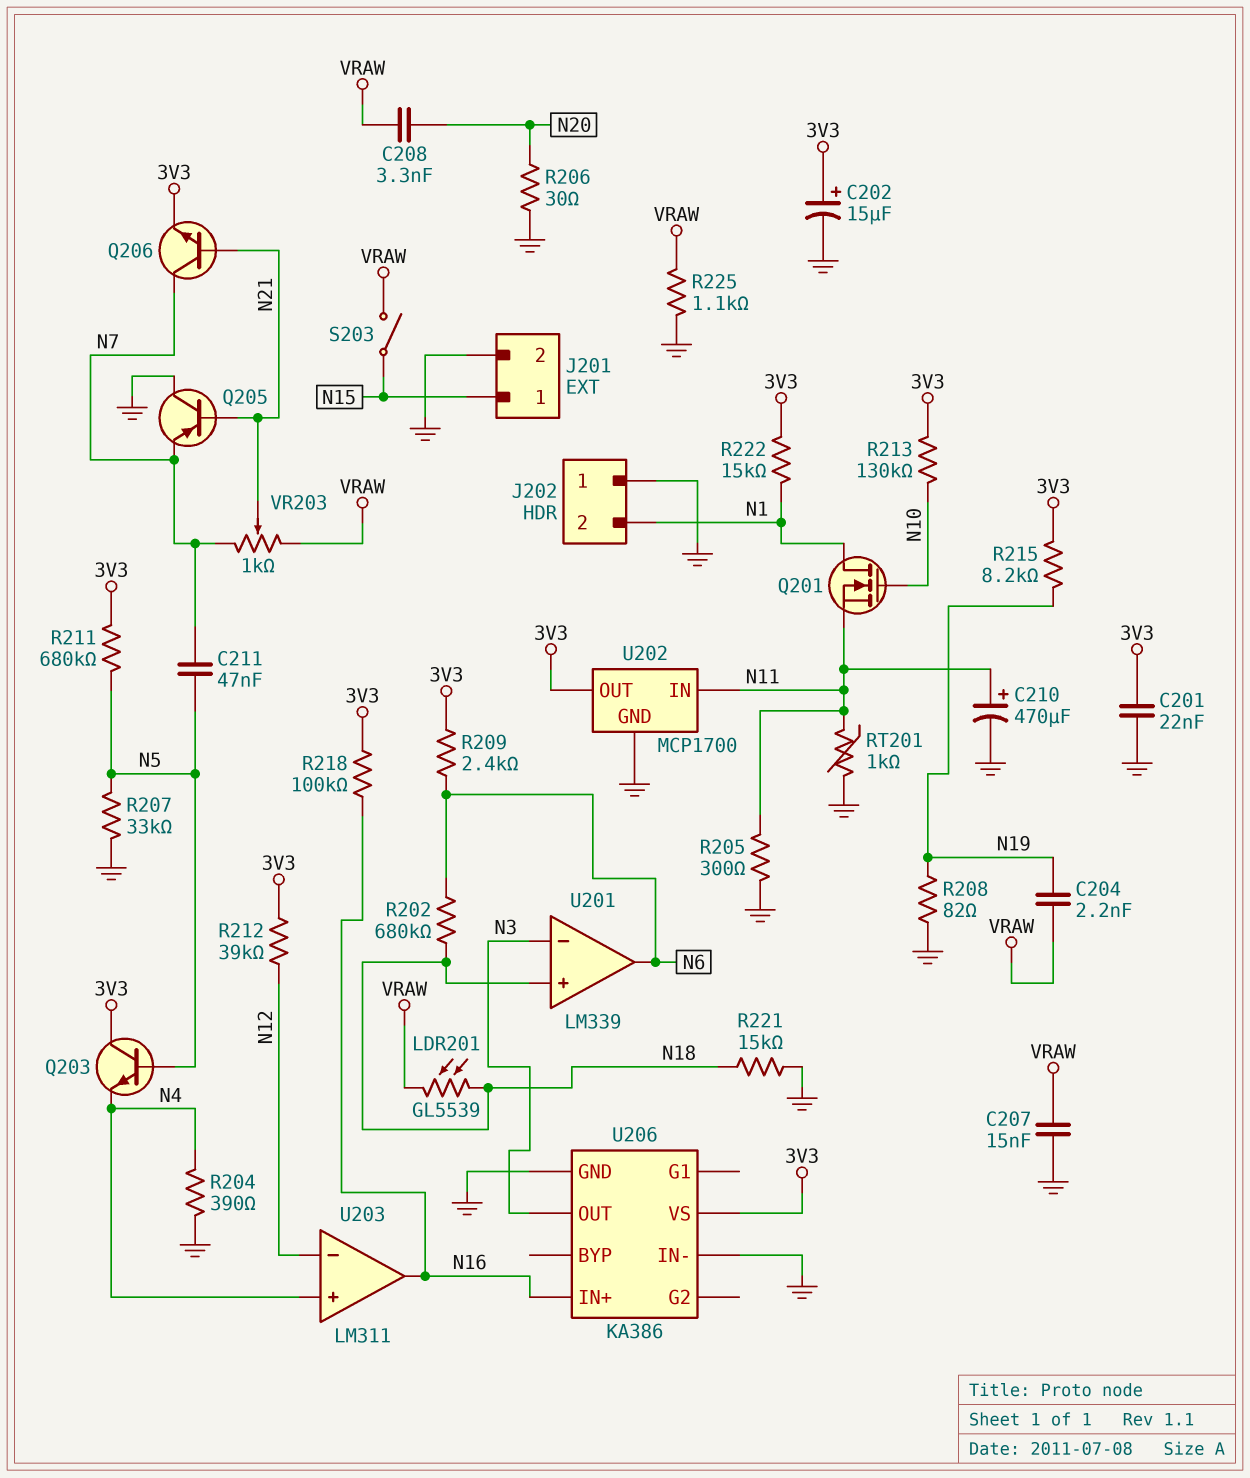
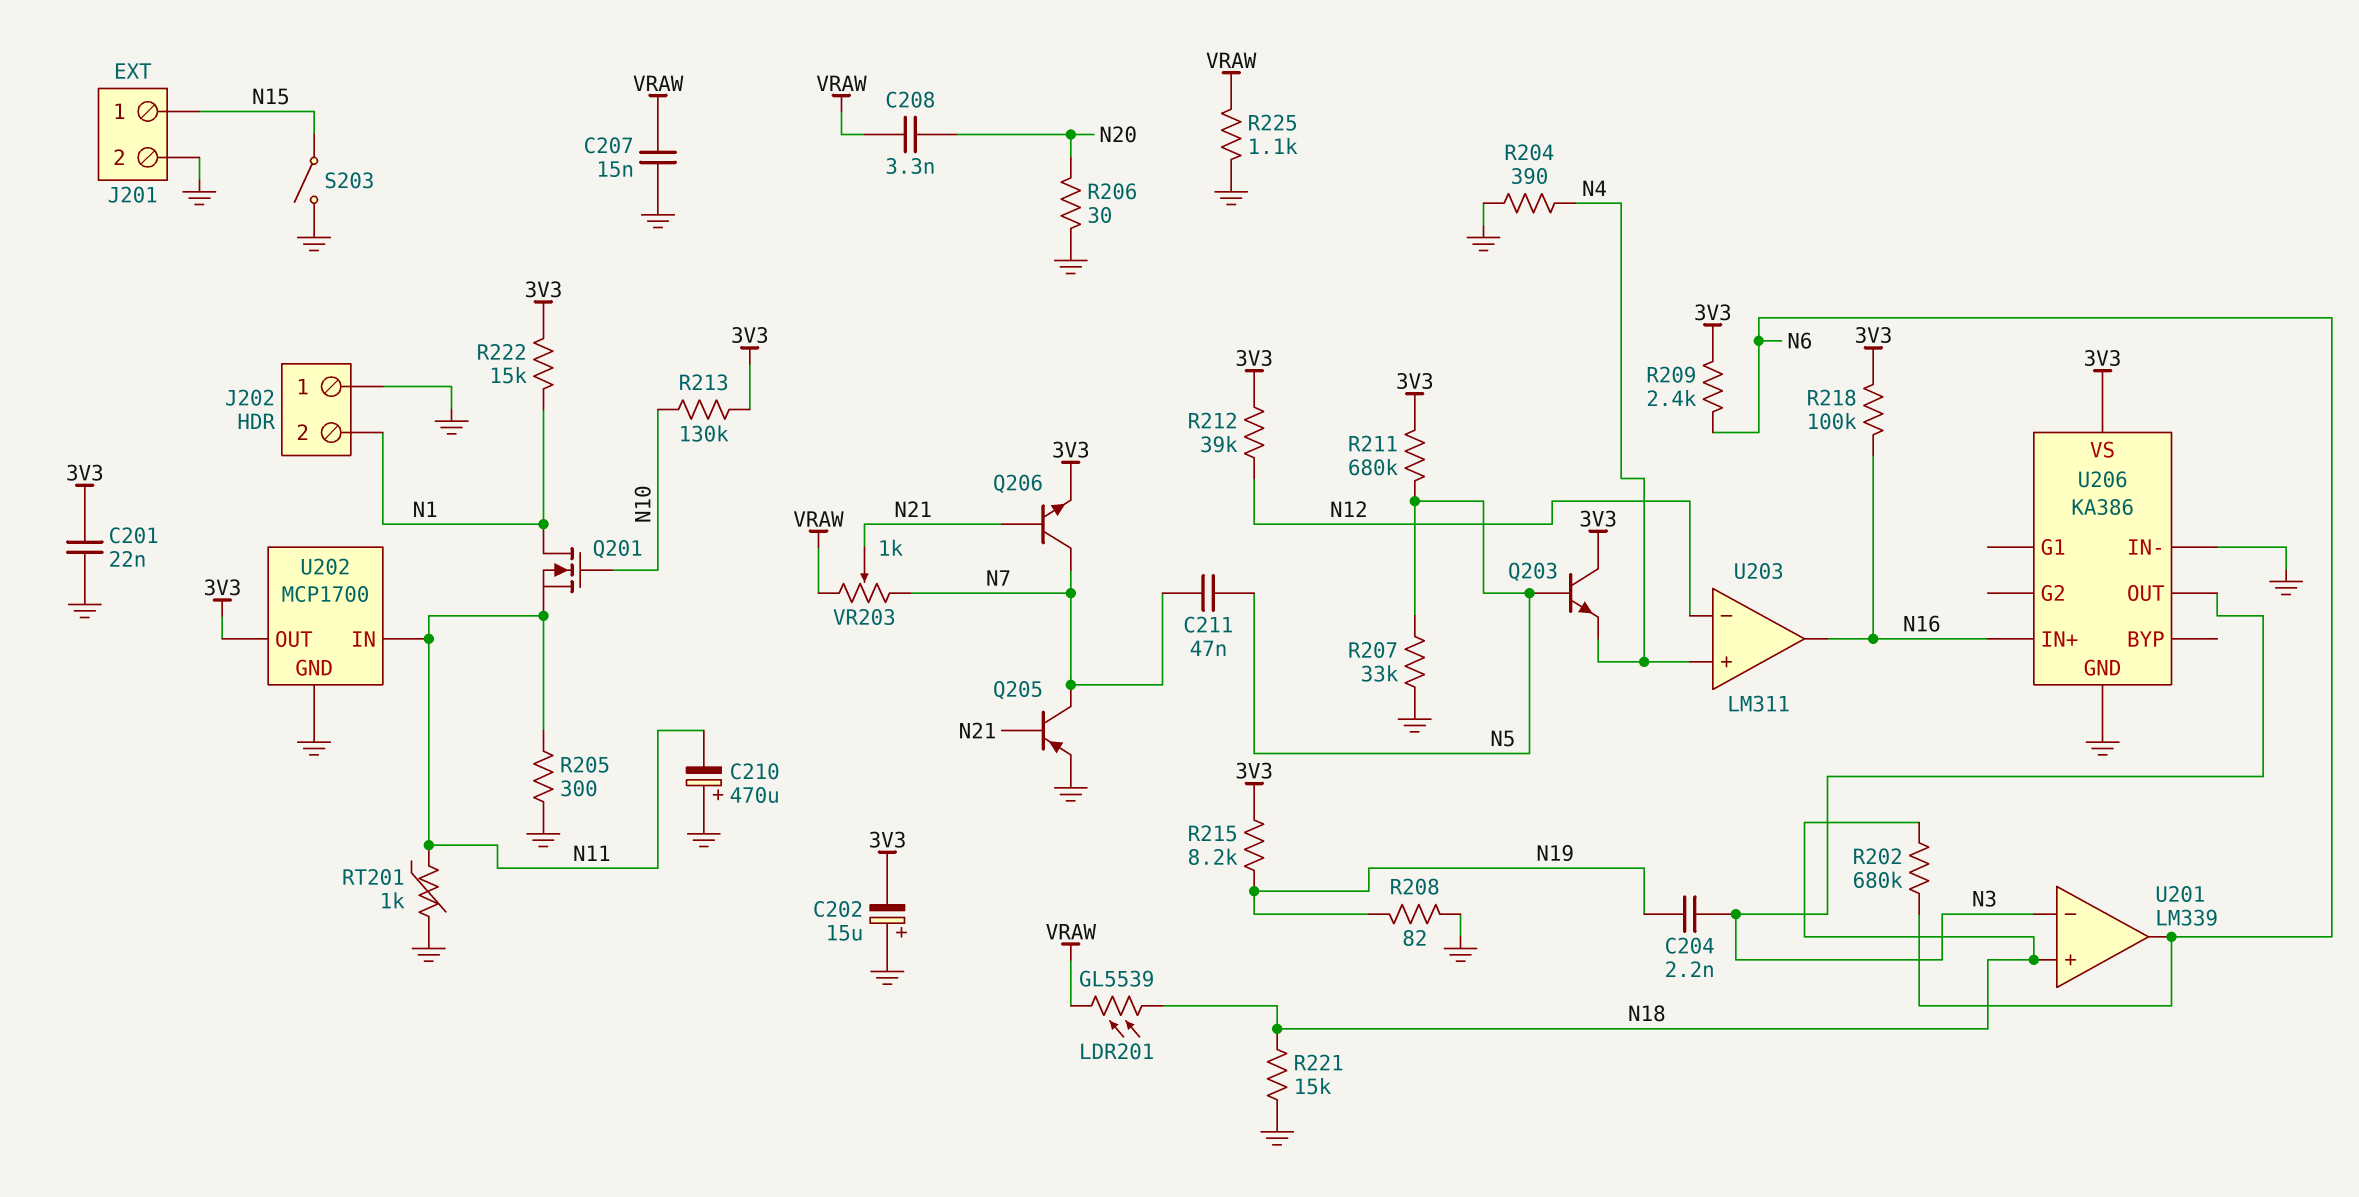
C202: 15uF (plus 3V3, minus GND) -> 15uF (plus GND, minus 3V3)
C204: 2.2nF (N19, VRAW) -> 2.2nF (N3, N19)
C210: 470uF (plus N11, minus GND) -> 470uF (plus GND, minus N11)
Q205: PNP (B N21, C GND, E N7) -> PNP (B N21, C N7, E GND)
S203: switch (N15, VRAW) -> switch (GND, N15)

